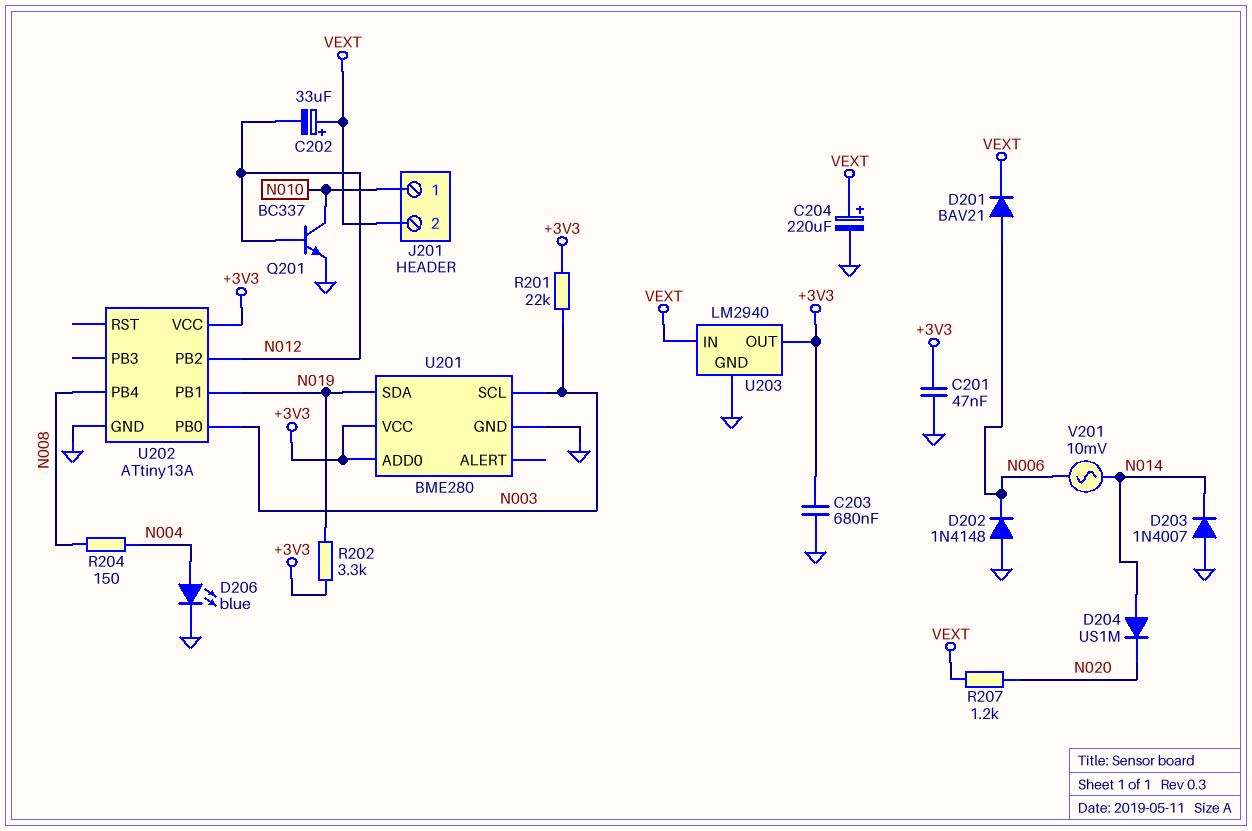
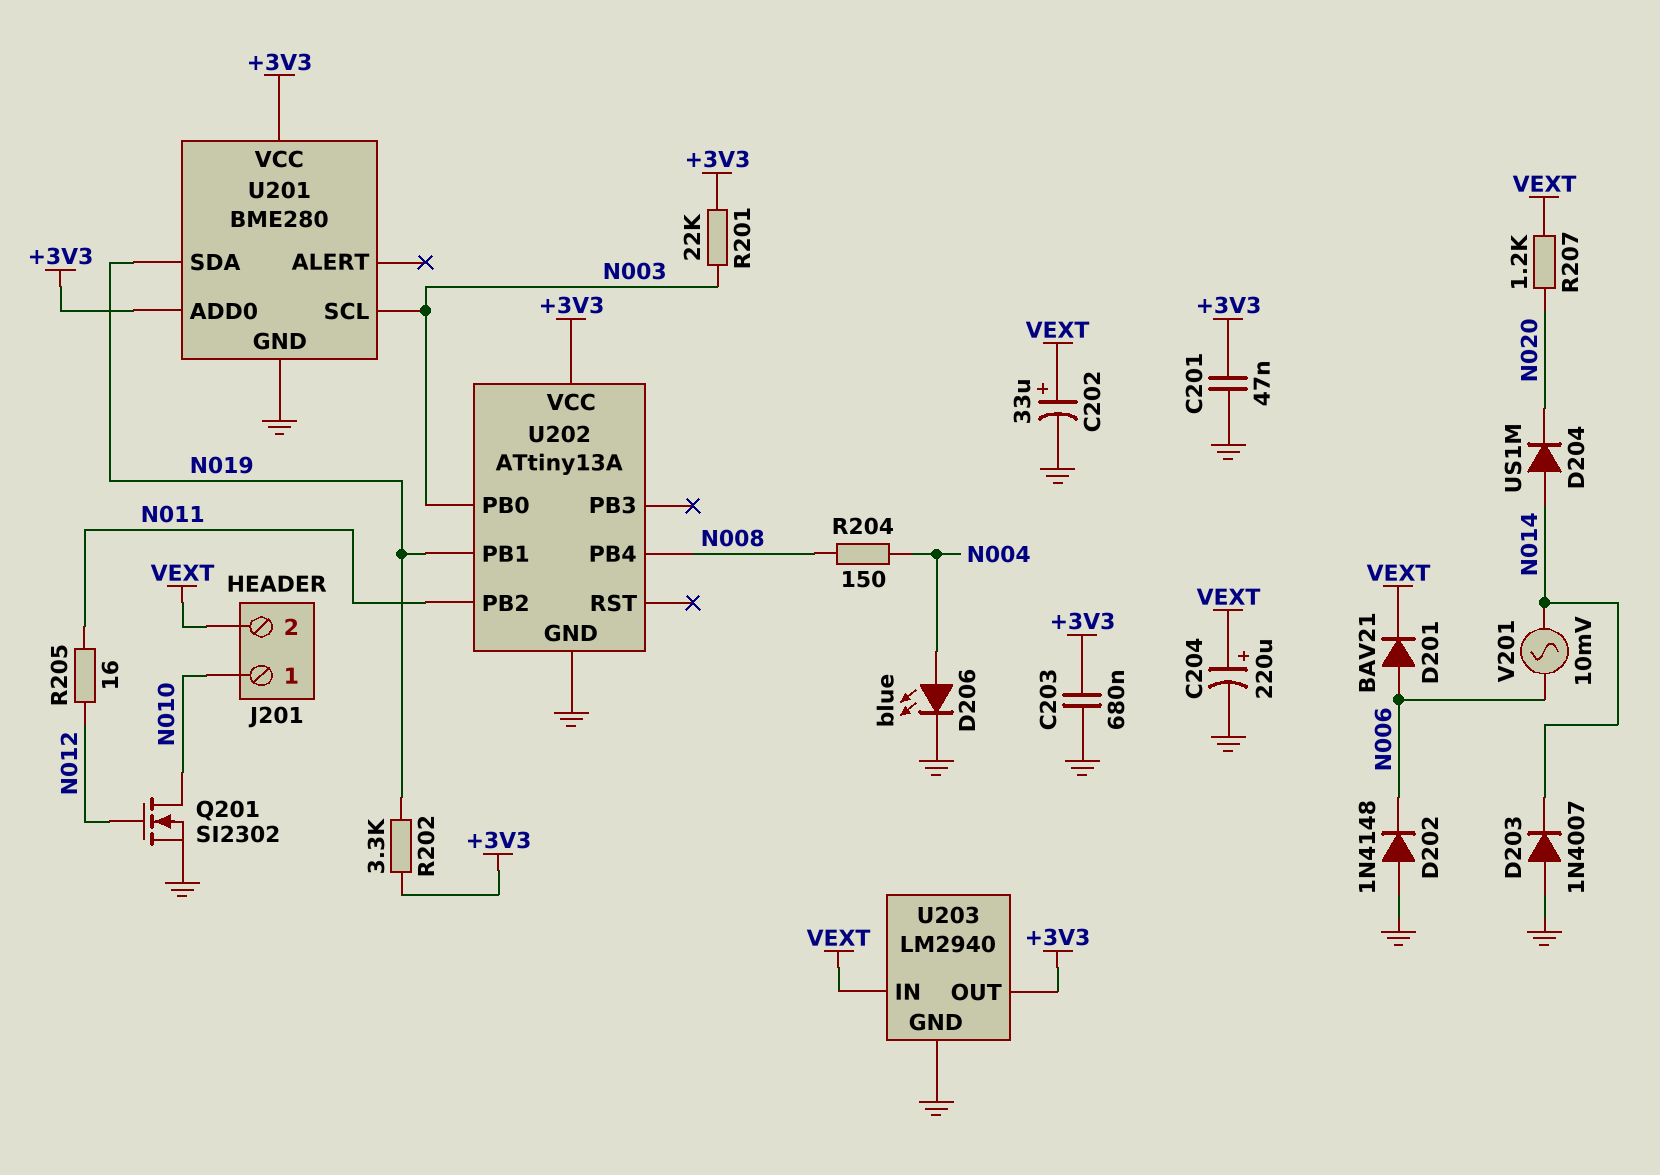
C202: 33uF (plus VEXT, minus N012) -> 33uF (plus VEXT, minus GND)
Q201: NPN BC337 (B N012, C N010, E GND) -> NMOS SI2302 (G N012, D N010, S GND)
R205: none -> 16 (N011, N012)
U202 pin PB2: N012 -> N011

